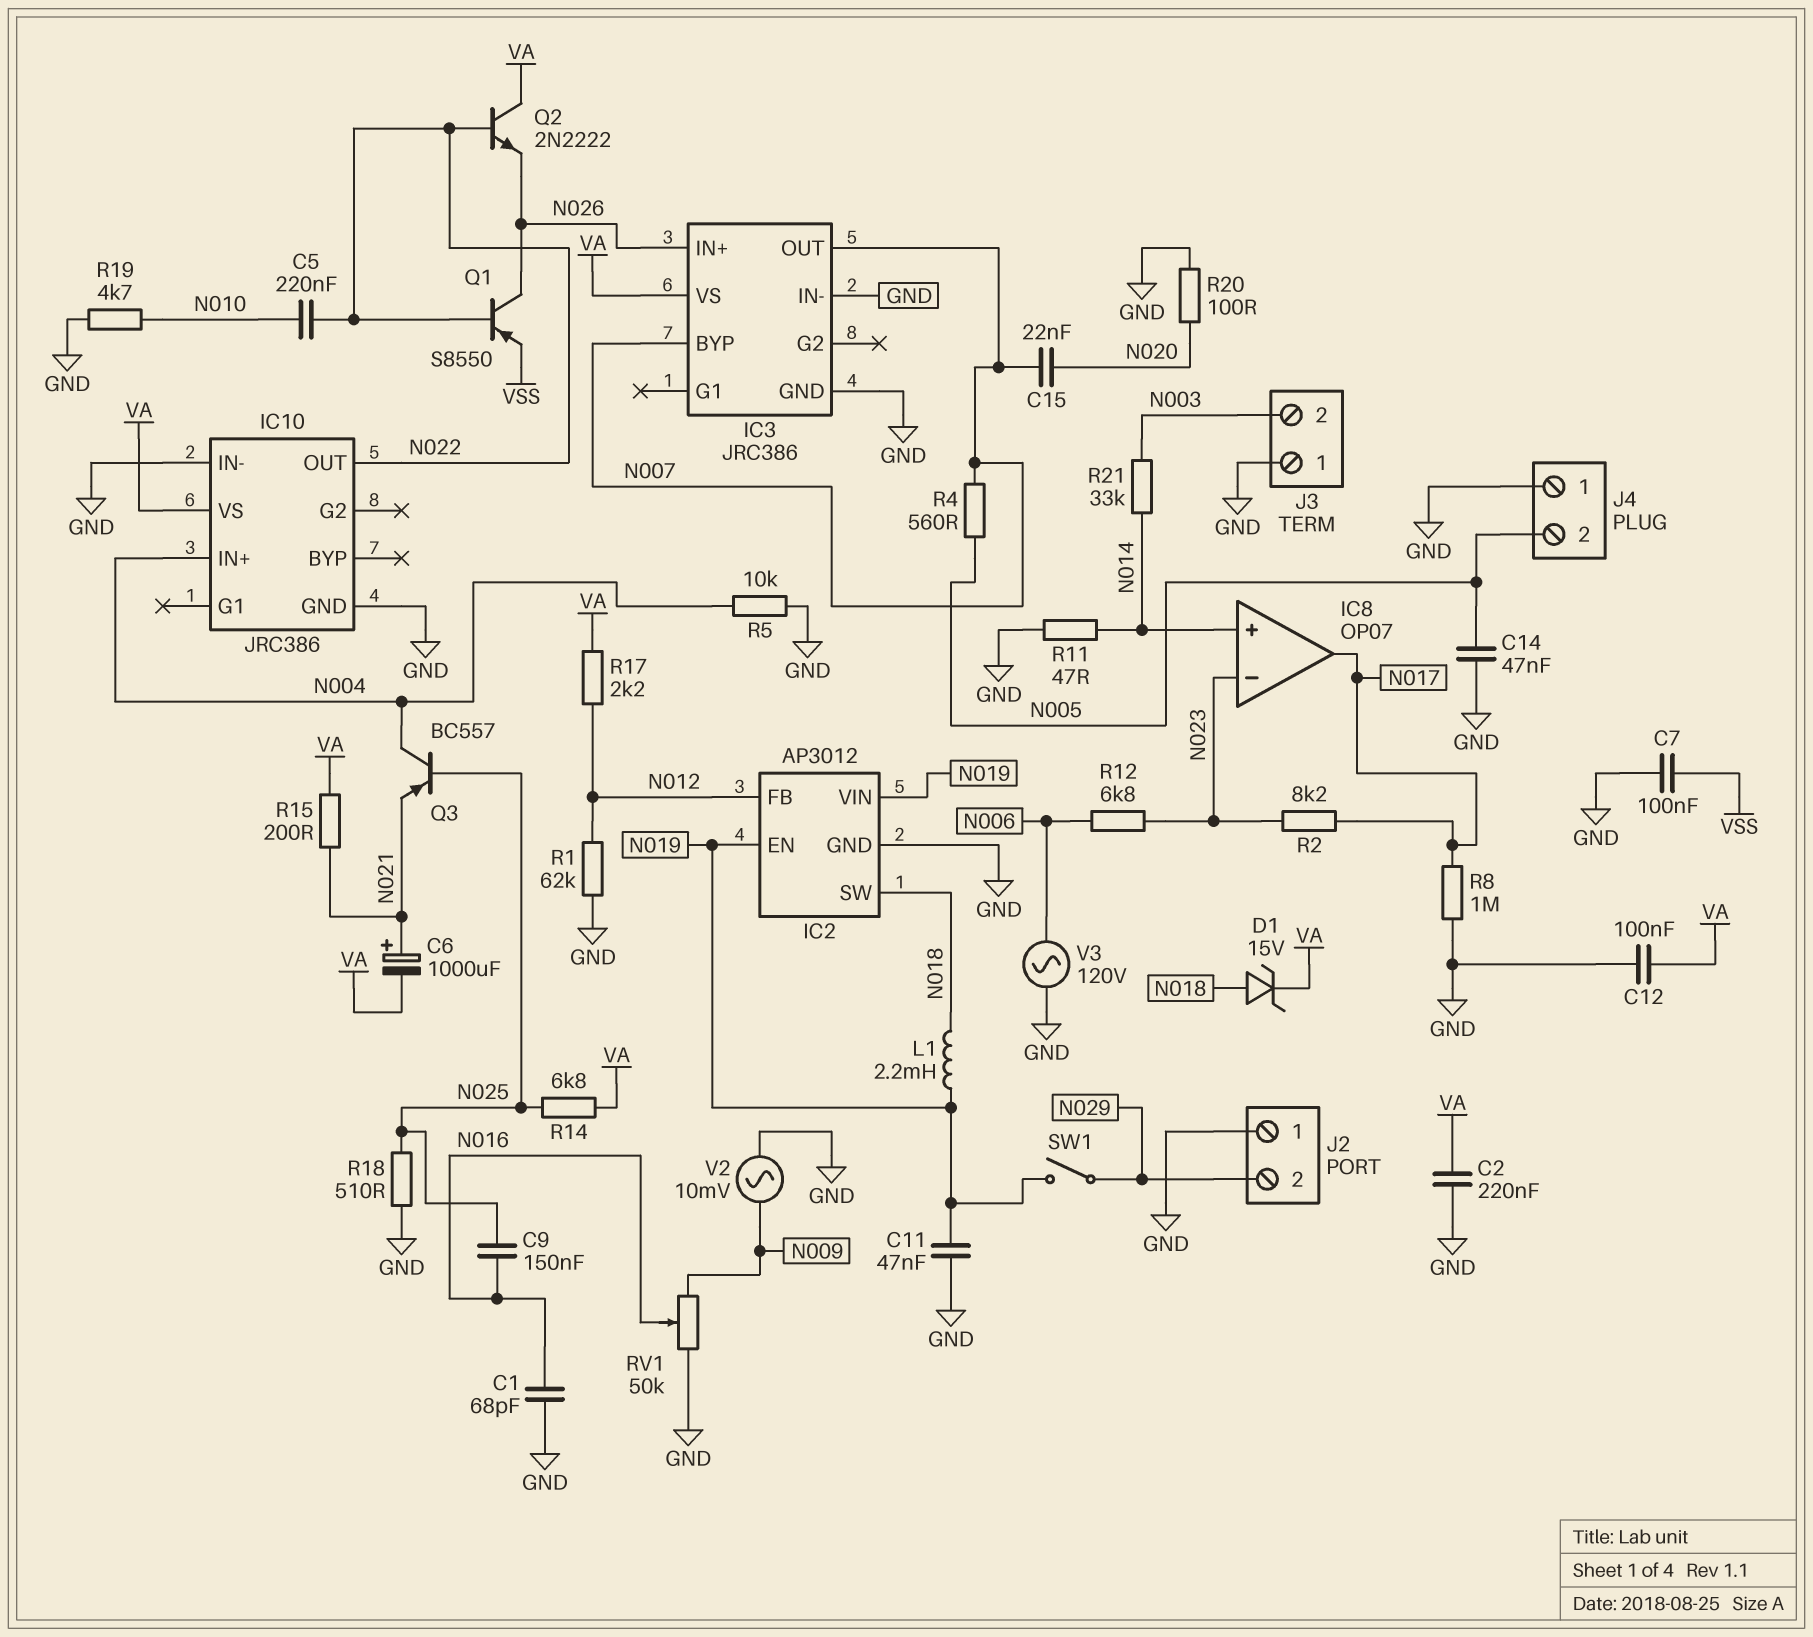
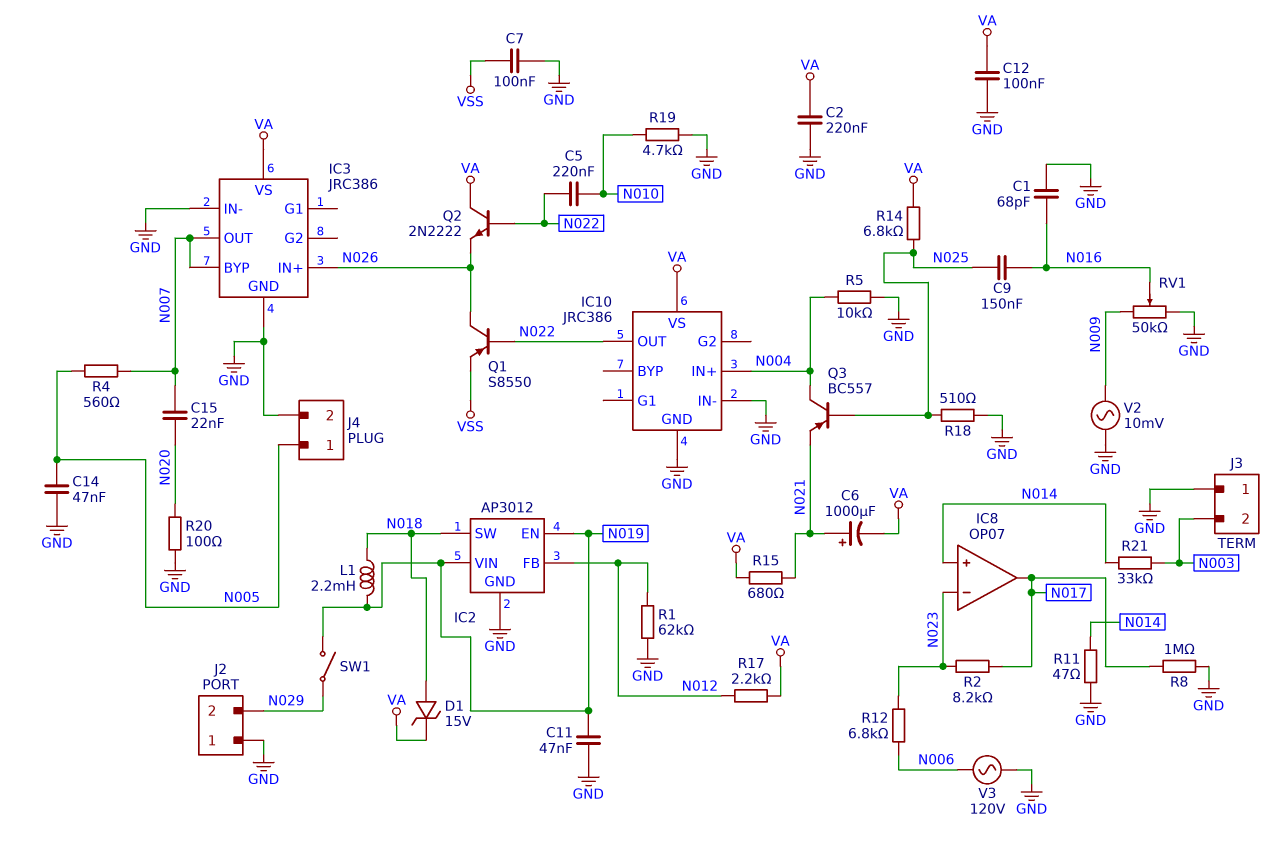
J4 pin 1: GND -> N005
J4 pin 2: N005 -> GND
R15: 200 (N021, VA) -> 680 (N021, VA)

